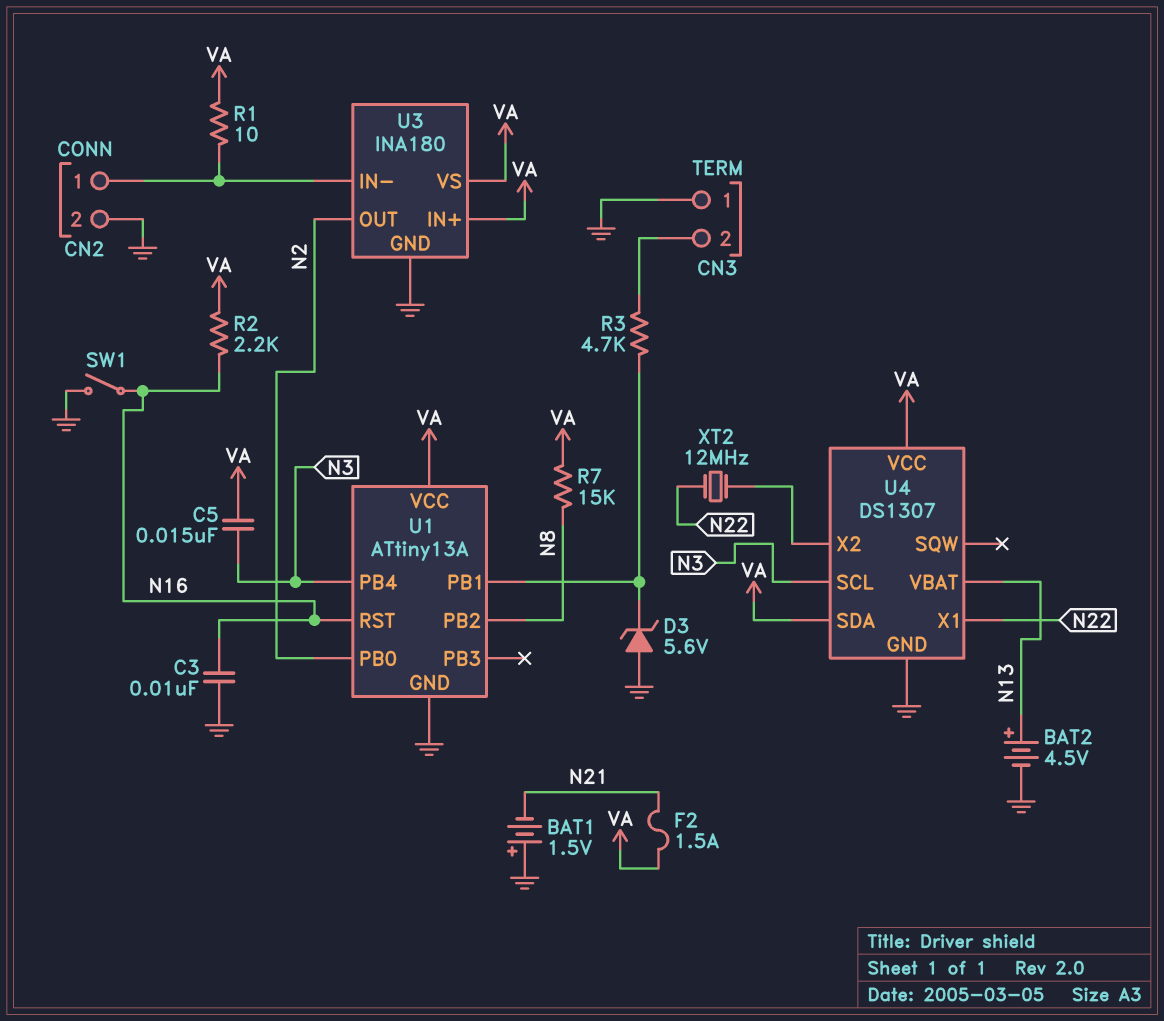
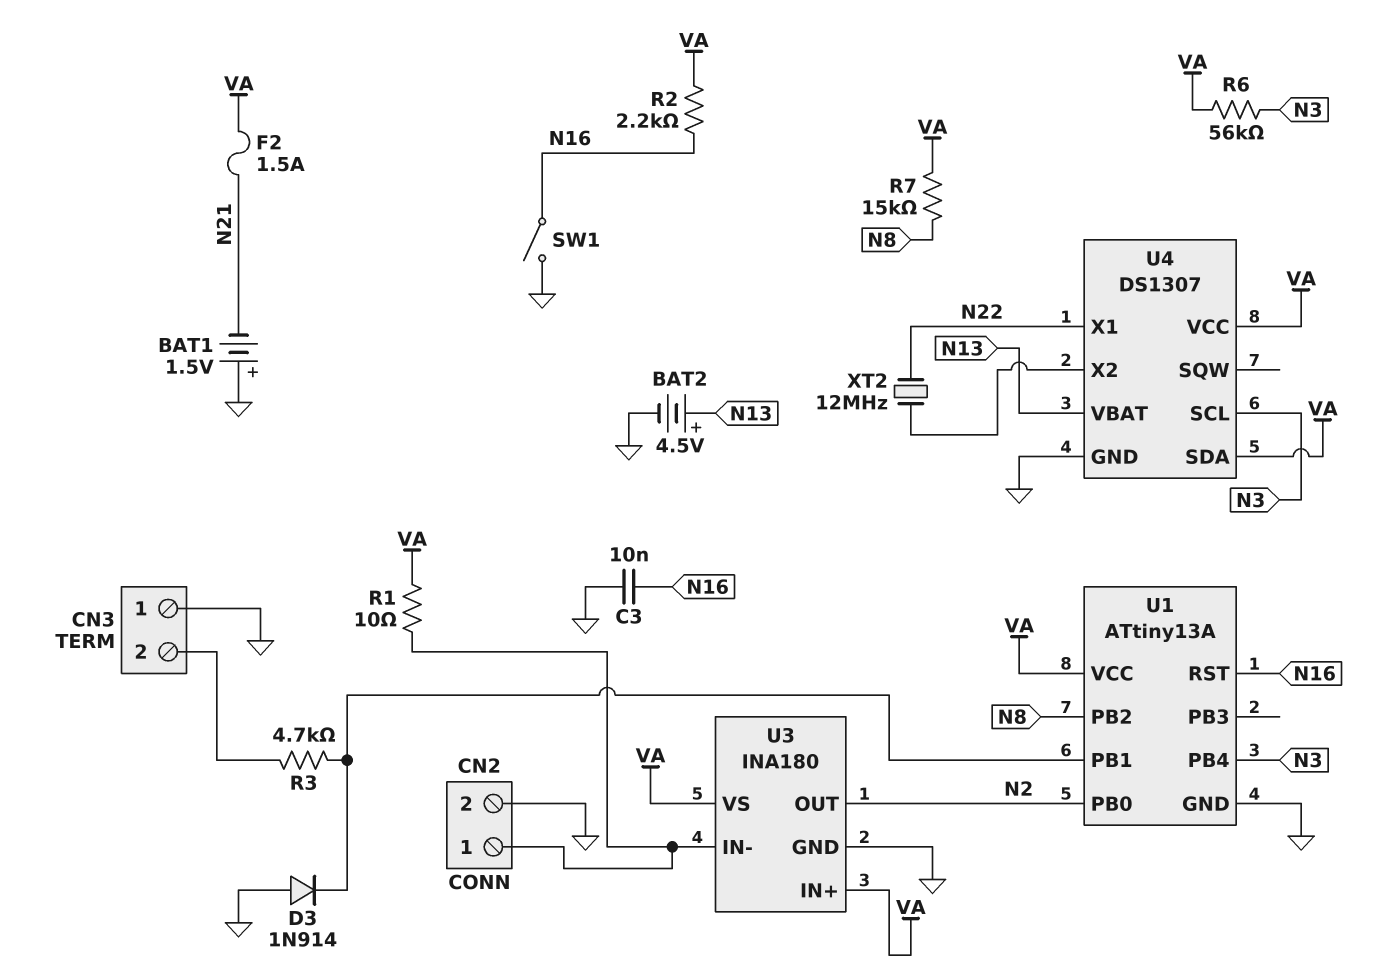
C5: 15nF (N3, VA) -> none
D3: zener 5.6V (A GND, K U1/PB1) -> diode 1N914 (A GND, K U1/PB1)
R6: none -> 56k (N3, VA)

